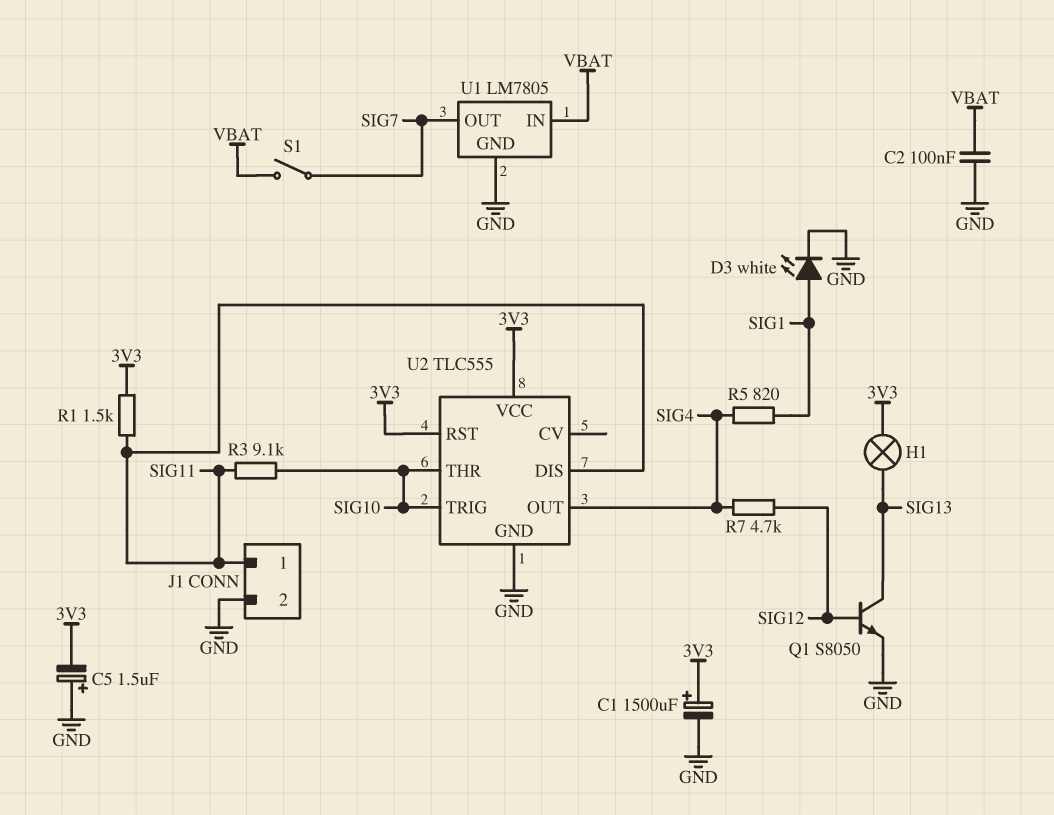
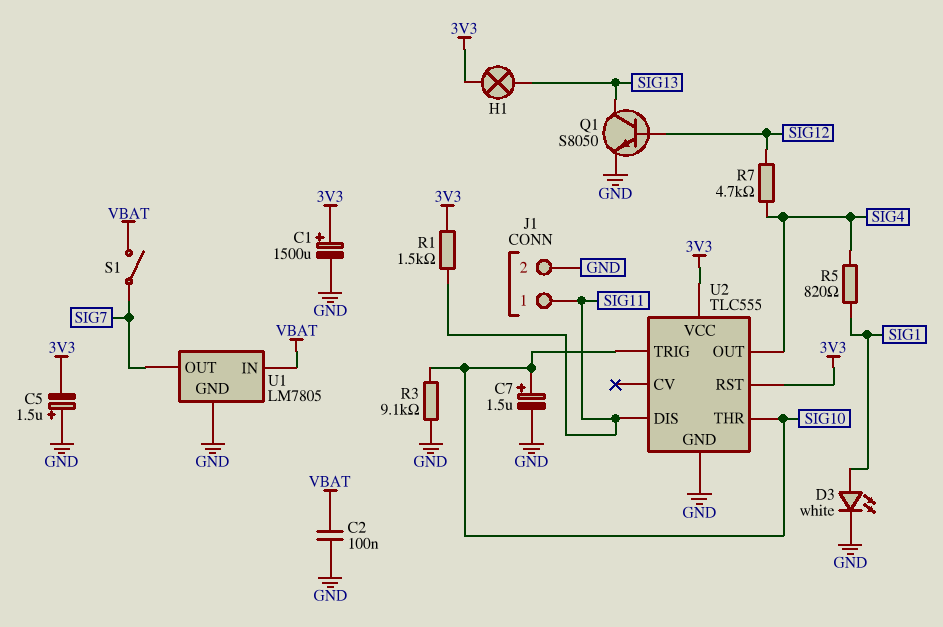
C7: none -> 1.5uF (plus SIG10, minus GND)
R3: 9.1k (SIG10, SIG11) -> 9.1k (GND, SIG10)

